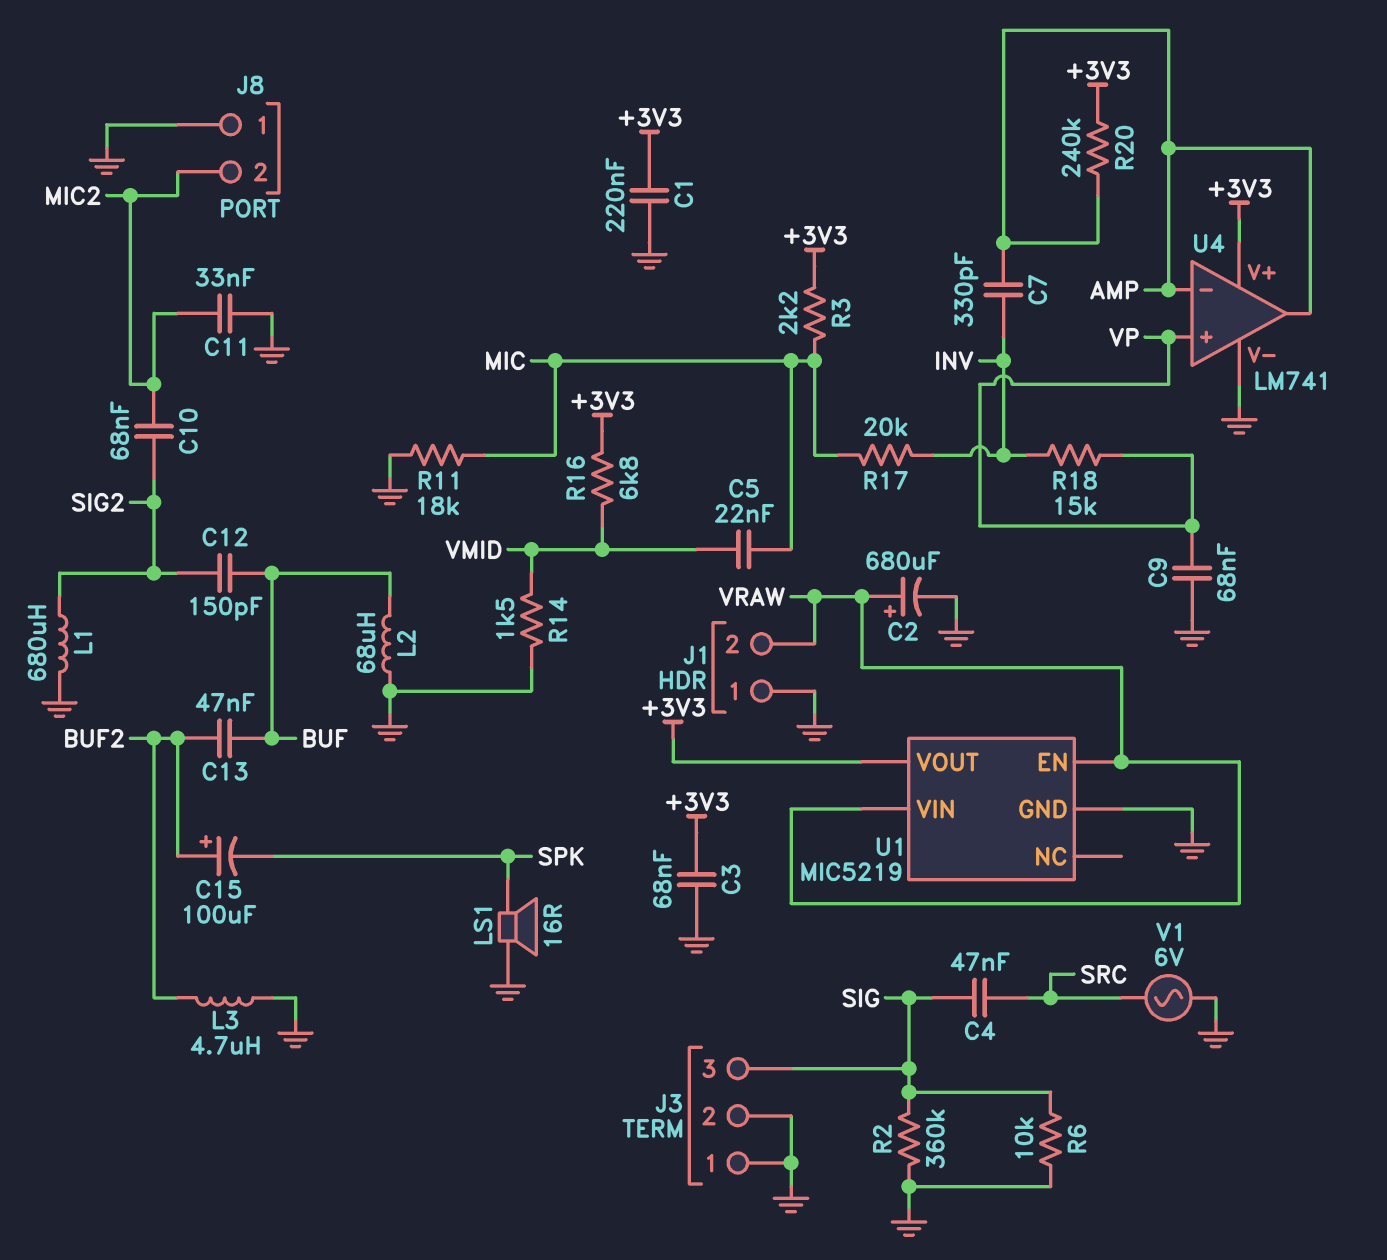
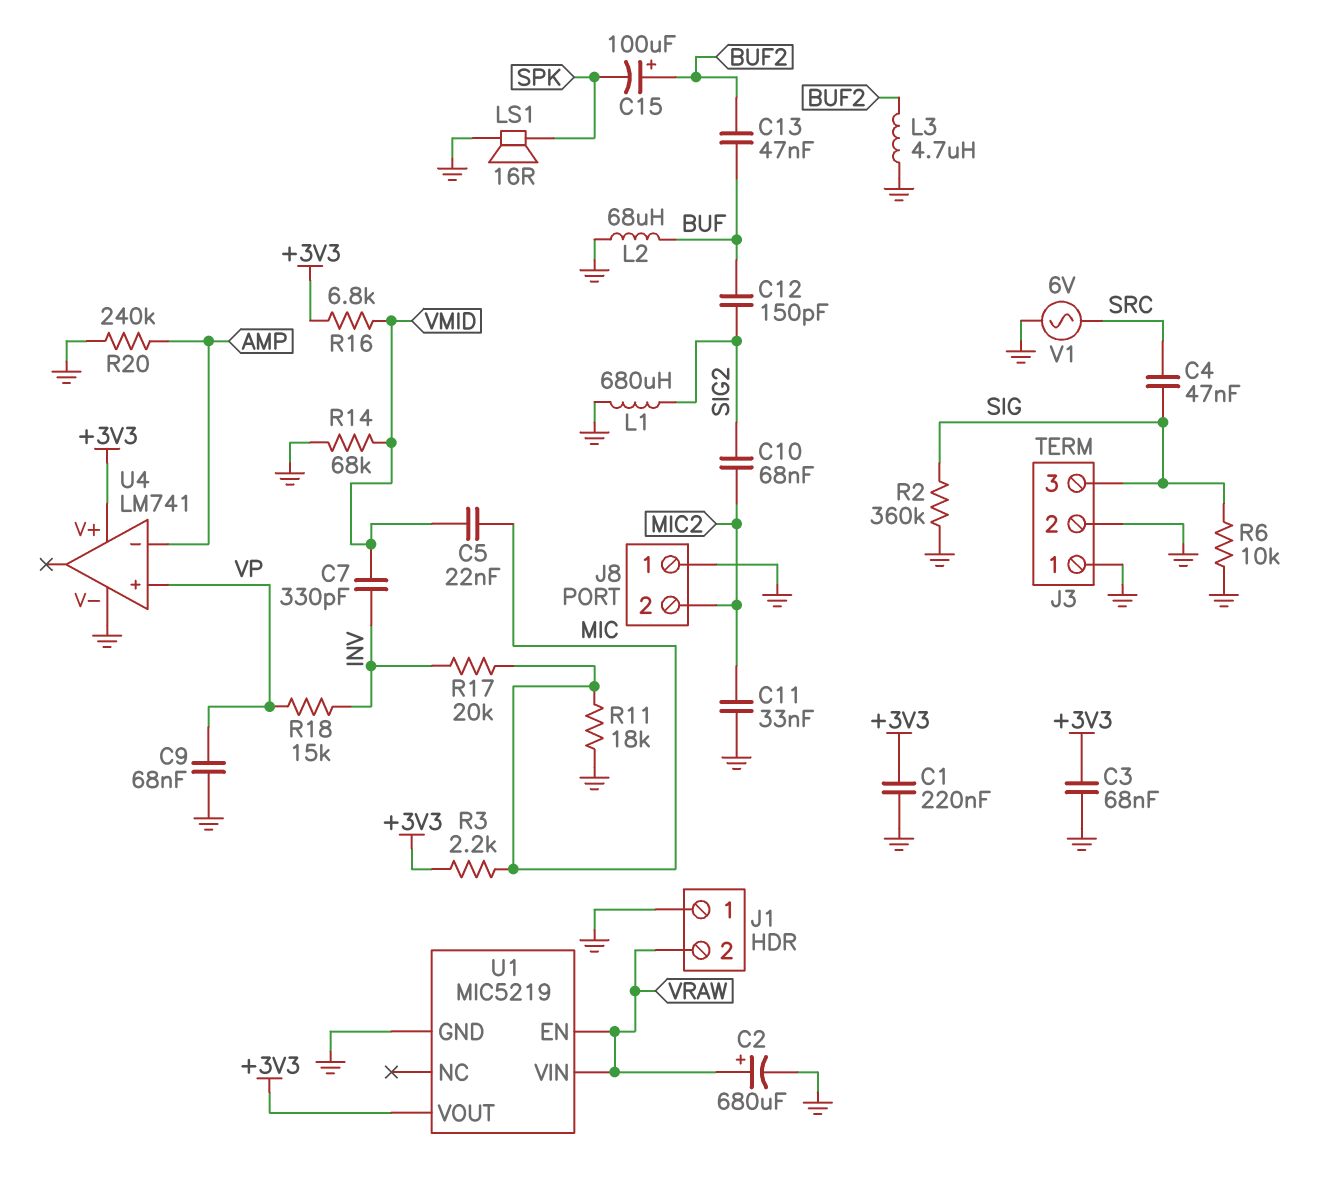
C7: 330pF (AMP, INV) -> 330pF (INV, VMID)
R14: 1.5k (GND, VMID) -> 68k (GND, VMID)
R20: 240k (+3V3, AMP) -> 240k (AMP, GND)
U4 pin out: AMP -> none

